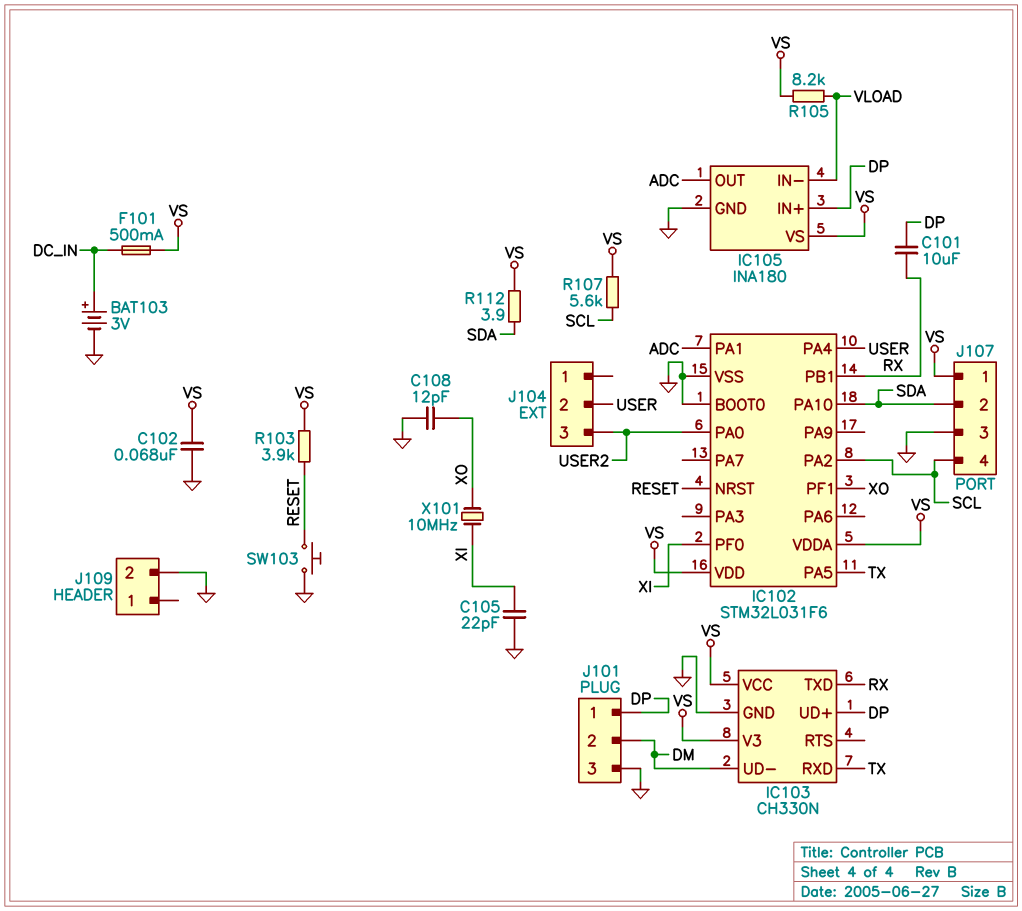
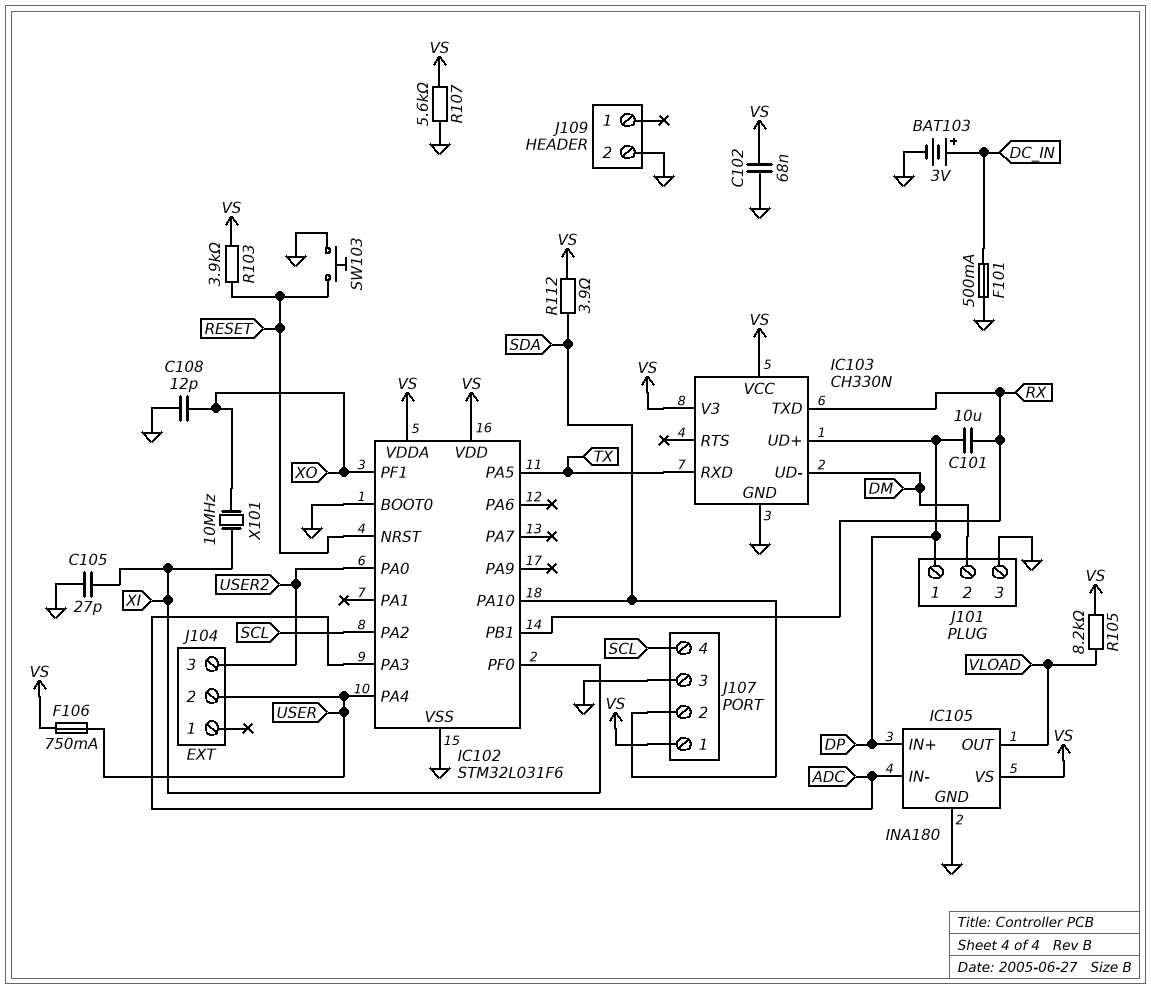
C105: 22pF (GND, XI) -> 27pF (GND, XI)
F101: 500mA (DC_IN, VS) -> 500mA (DC_IN, GND)
F106: none -> 750mA (USER, VS)
IC102 pin PA1: ADC -> none
IC102 pin PA3: none -> ADC
IC105 pin IN-: VLOAD -> ADC
IC105 pin OUT: ADC -> VLOAD
R107: 5.6k (SCL, VS) -> 5.6k (GND, VS)

